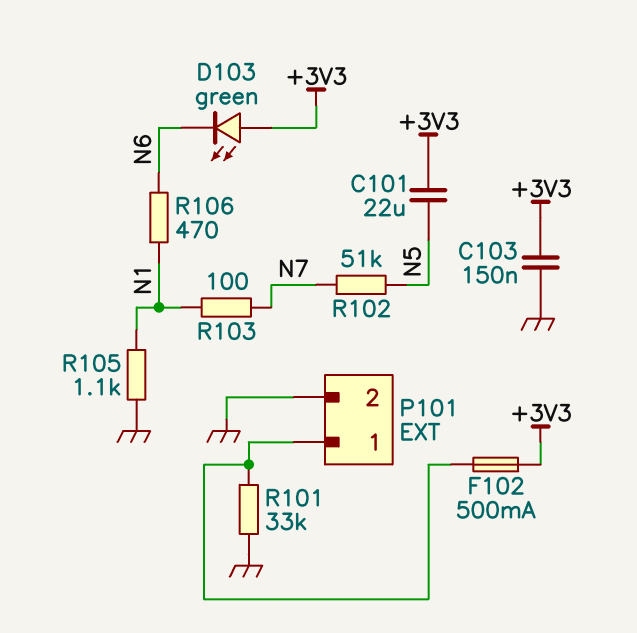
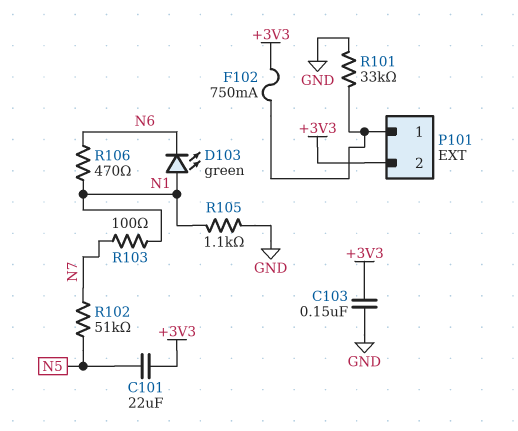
D103: LED green (A +3V3, K N6) -> LED green (A N1, K N6)
F102: 500mA (+3V3, P101/1) -> 750mA (+3V3, P101/1)
P101 pin 2: GND -> +3V3

